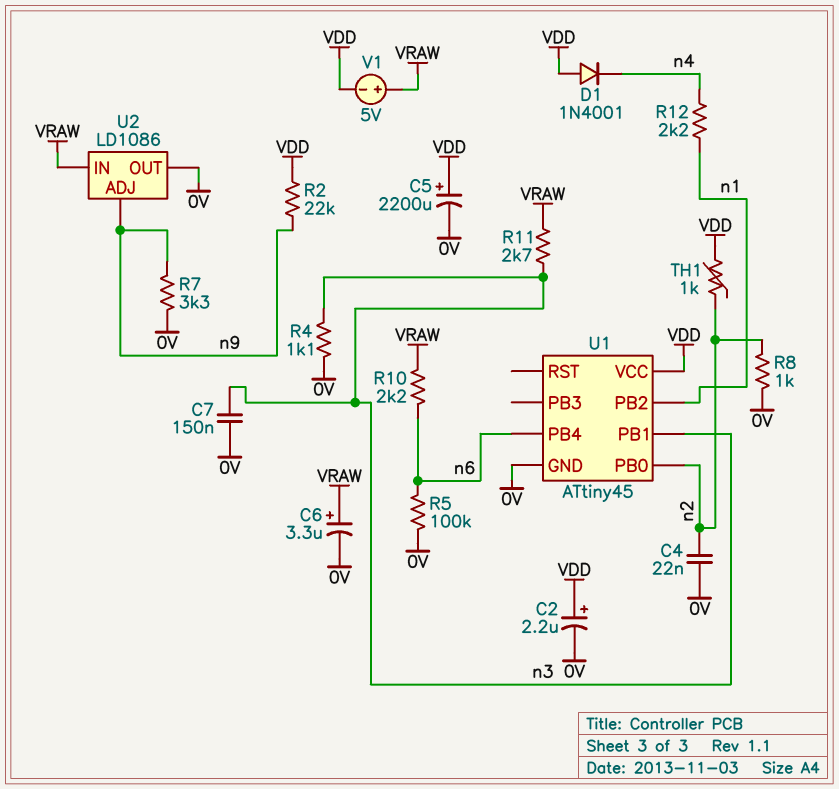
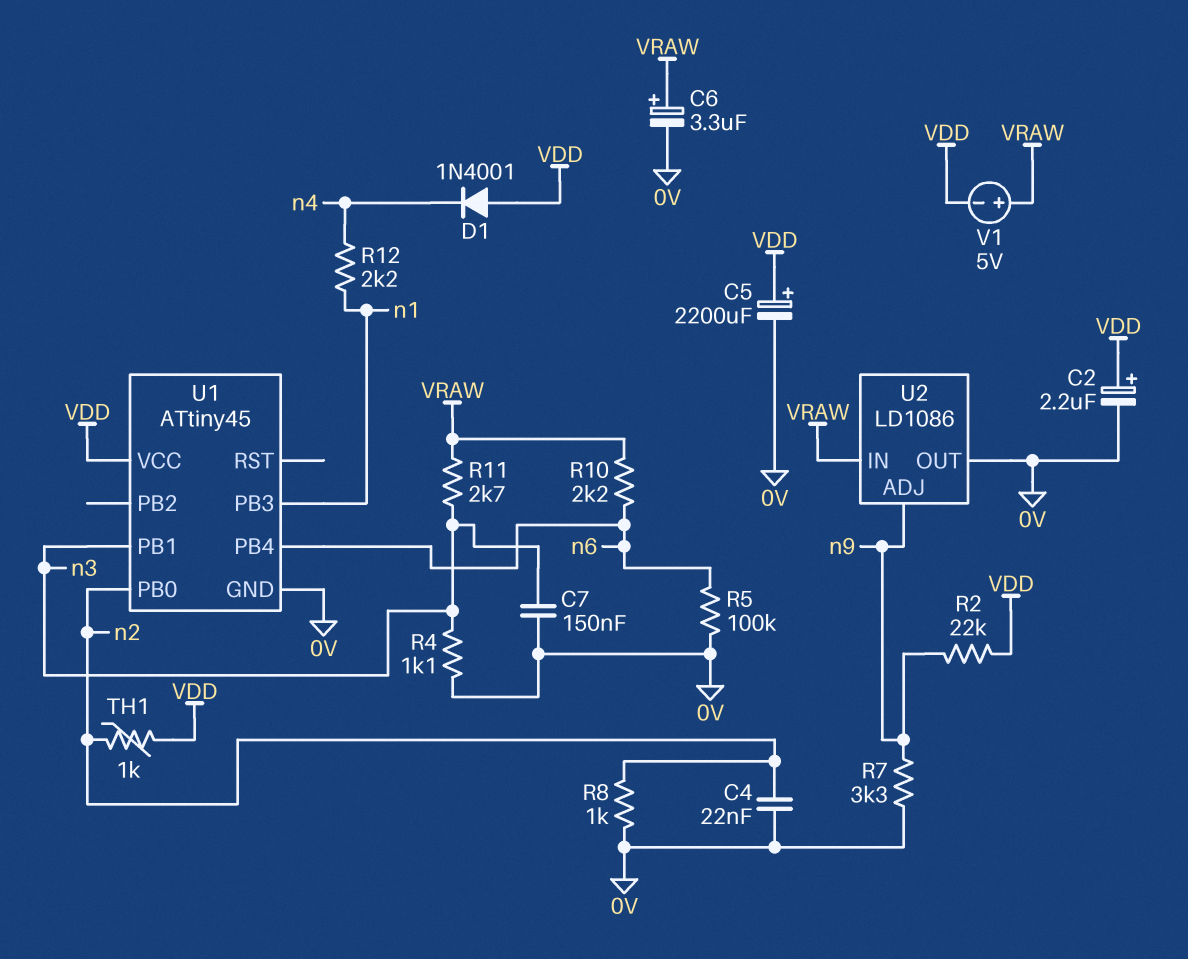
U1 pin PB2: n1 -> none
U1 pin PB3: none -> n1

